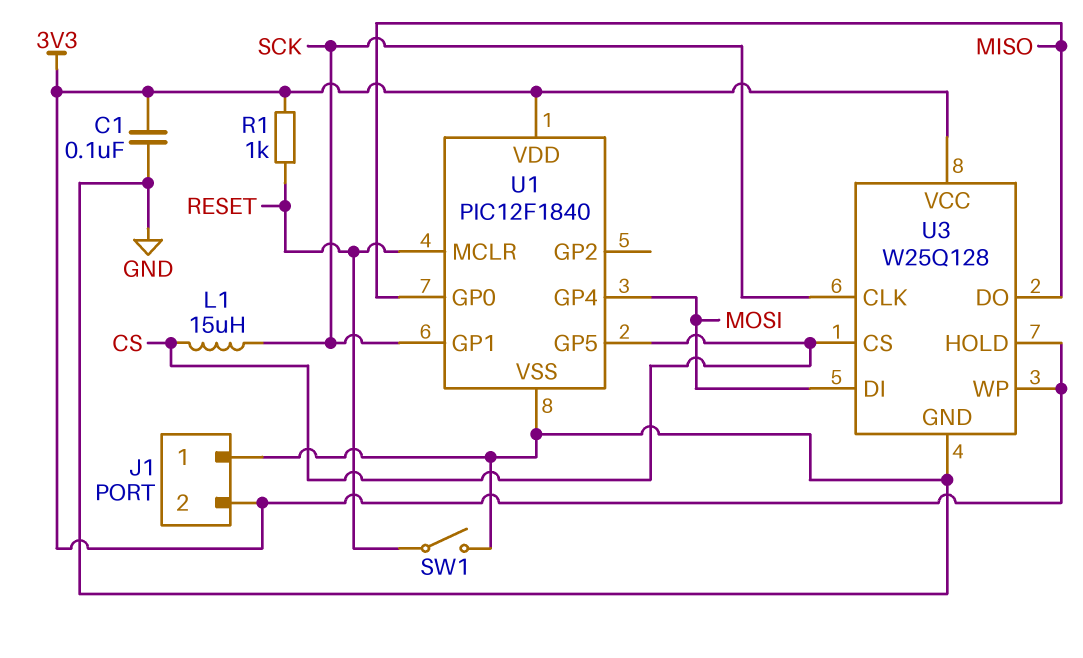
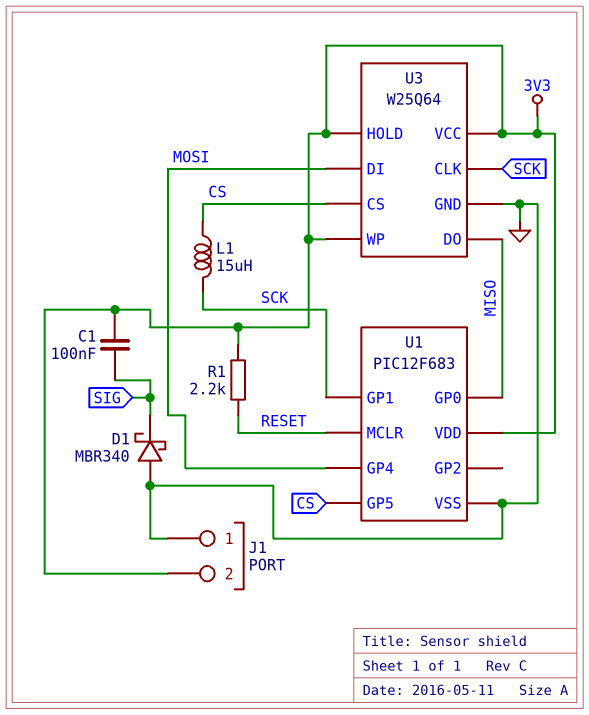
C1: 100nF (3V3, GND) -> 100nF (3V3, SIG)
D1: none -> schottky MBR340 (A GND, K SIG)
R1: 1k (3V3, RESET) -> 2.2k (3V3, RESET)
SW1: switch (GND, RESET) -> none
U1: PIC12F1840 -> PIC12F683
U3: W25Q128 -> W25Q64

